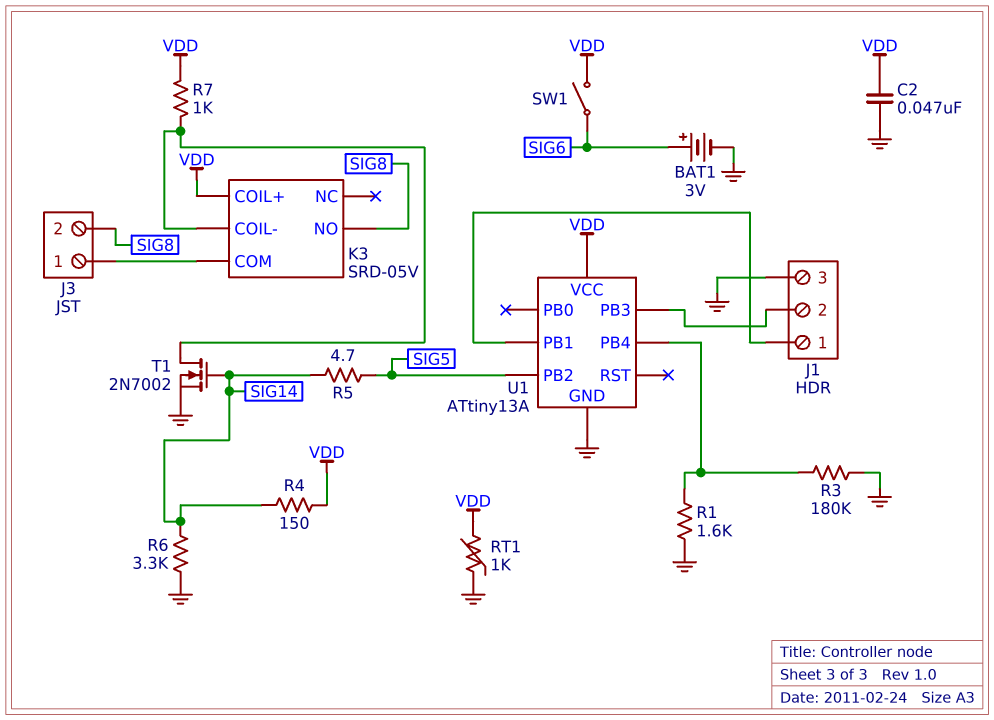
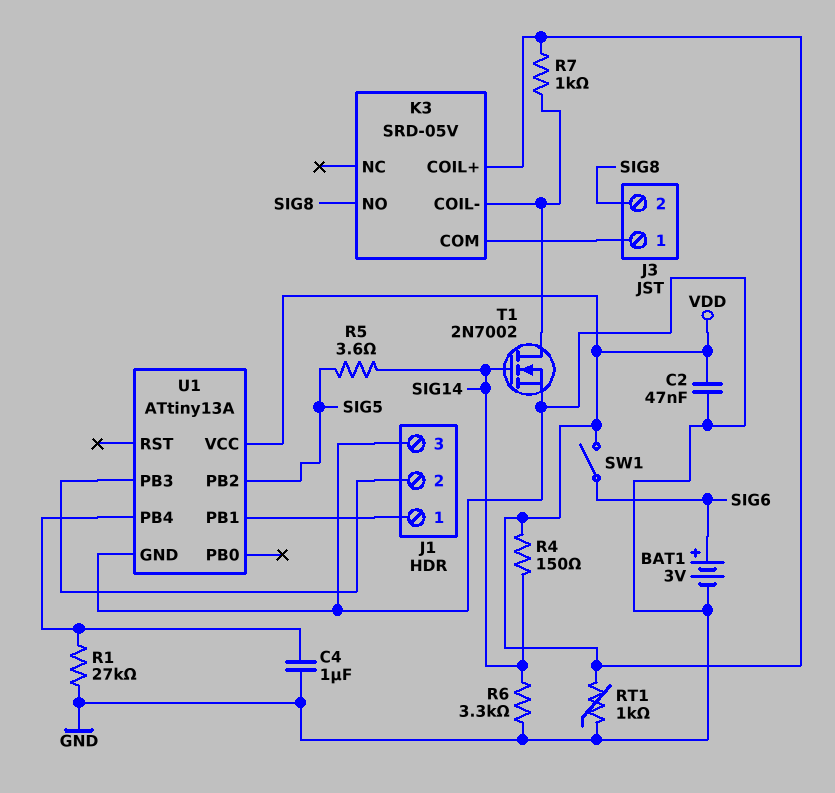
C4: none -> 1uF (GND, U1/PB4)
R1: 1.6k (GND, U1/PB4) -> 27k (GND, U1/PB4)
R3: 180k (GND, U1/PB4) -> none
R5: 4.7 (SIG5, SIG14) -> 3.6 (SIG5, SIG14)

